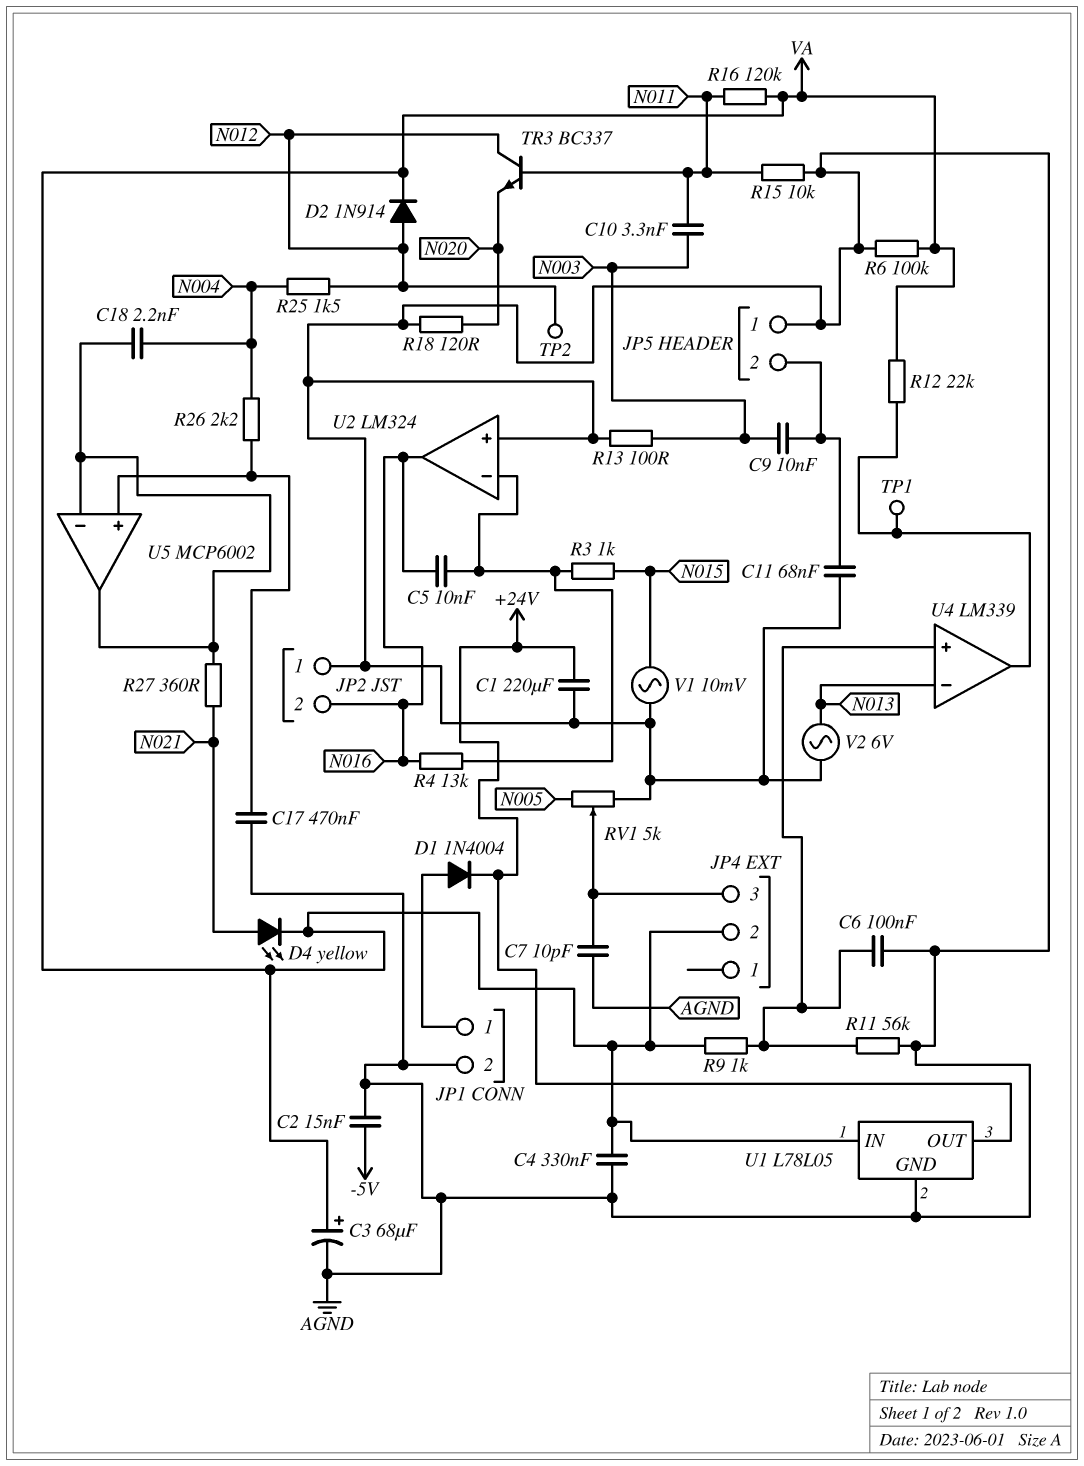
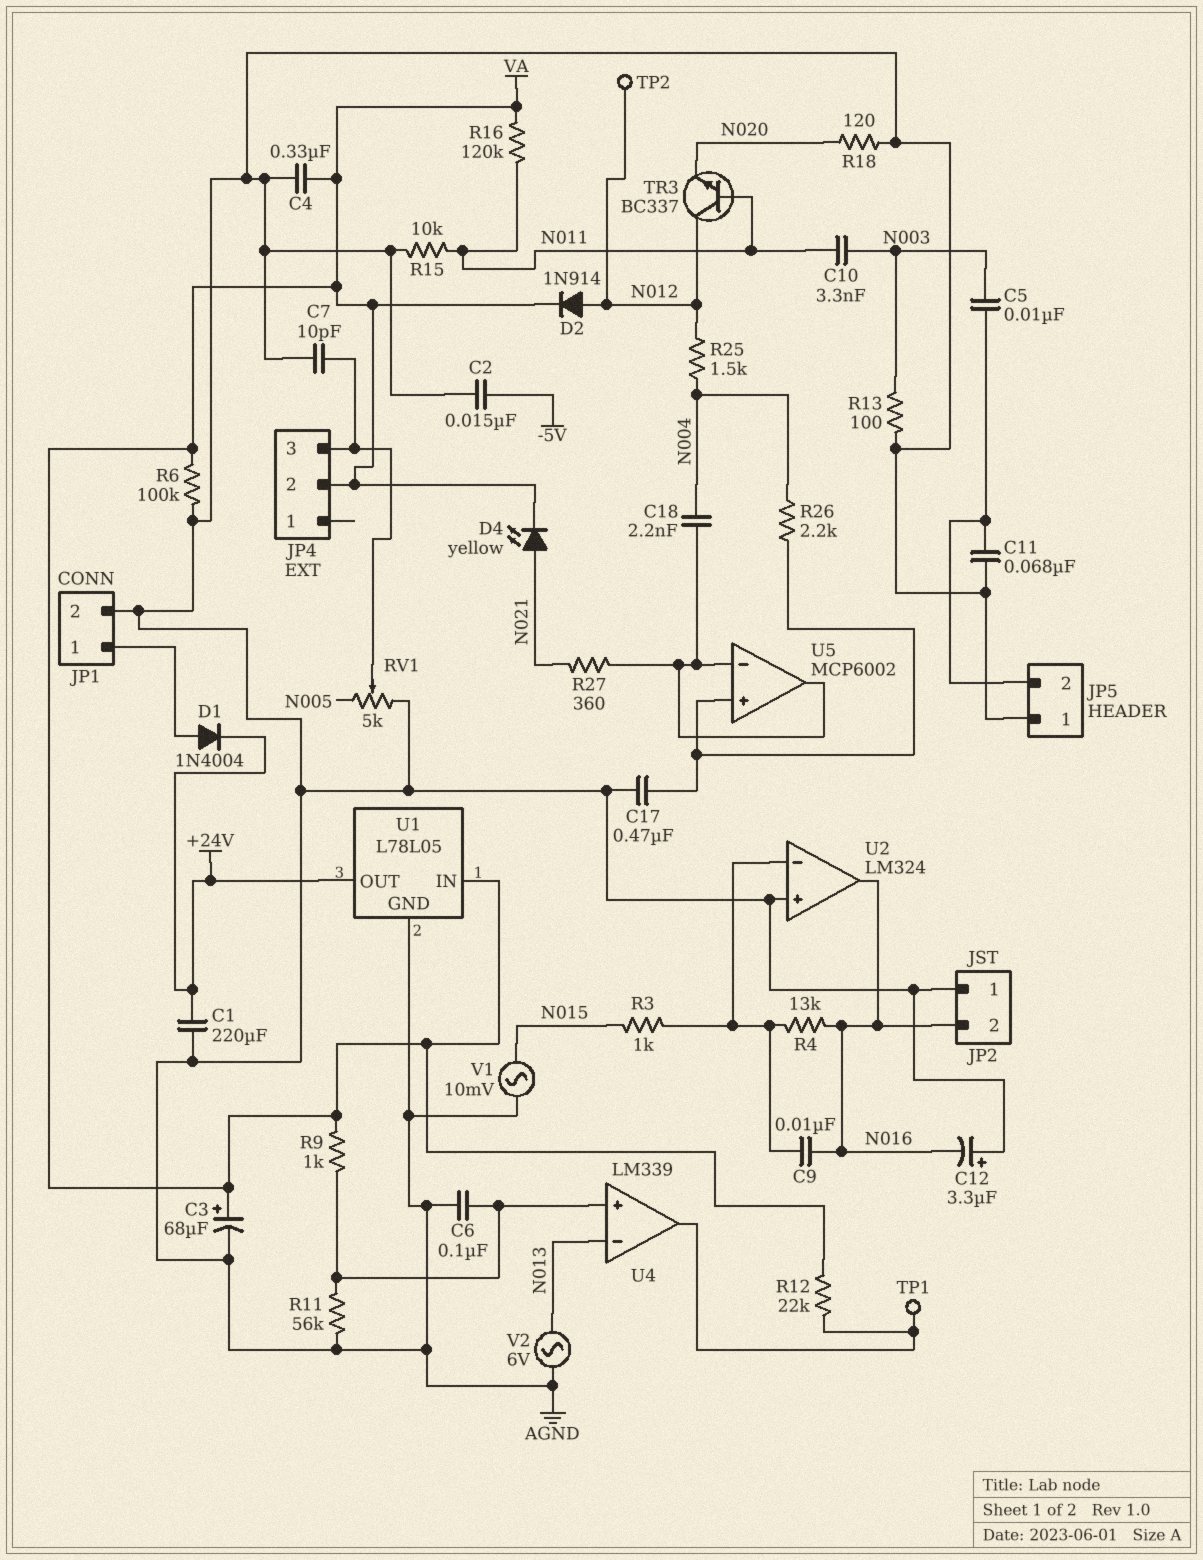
C5: 10nF (N016, U2/in-) -> 10nF (JP5/2, N003)
C9: 10nF (JP5/2, N003) -> 10nF (N016, U2/in-)
C12: none -> 3.3uF (plus AGND, minus N016)

